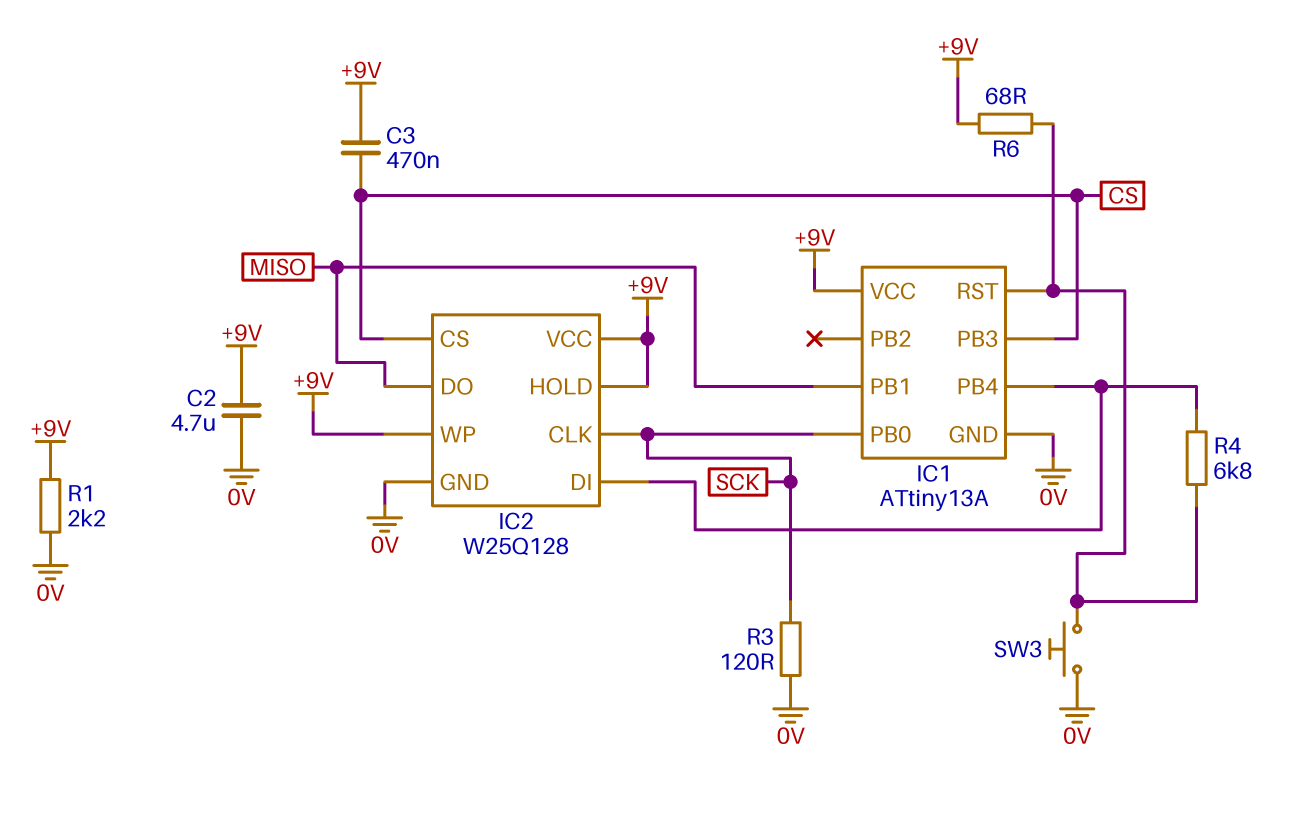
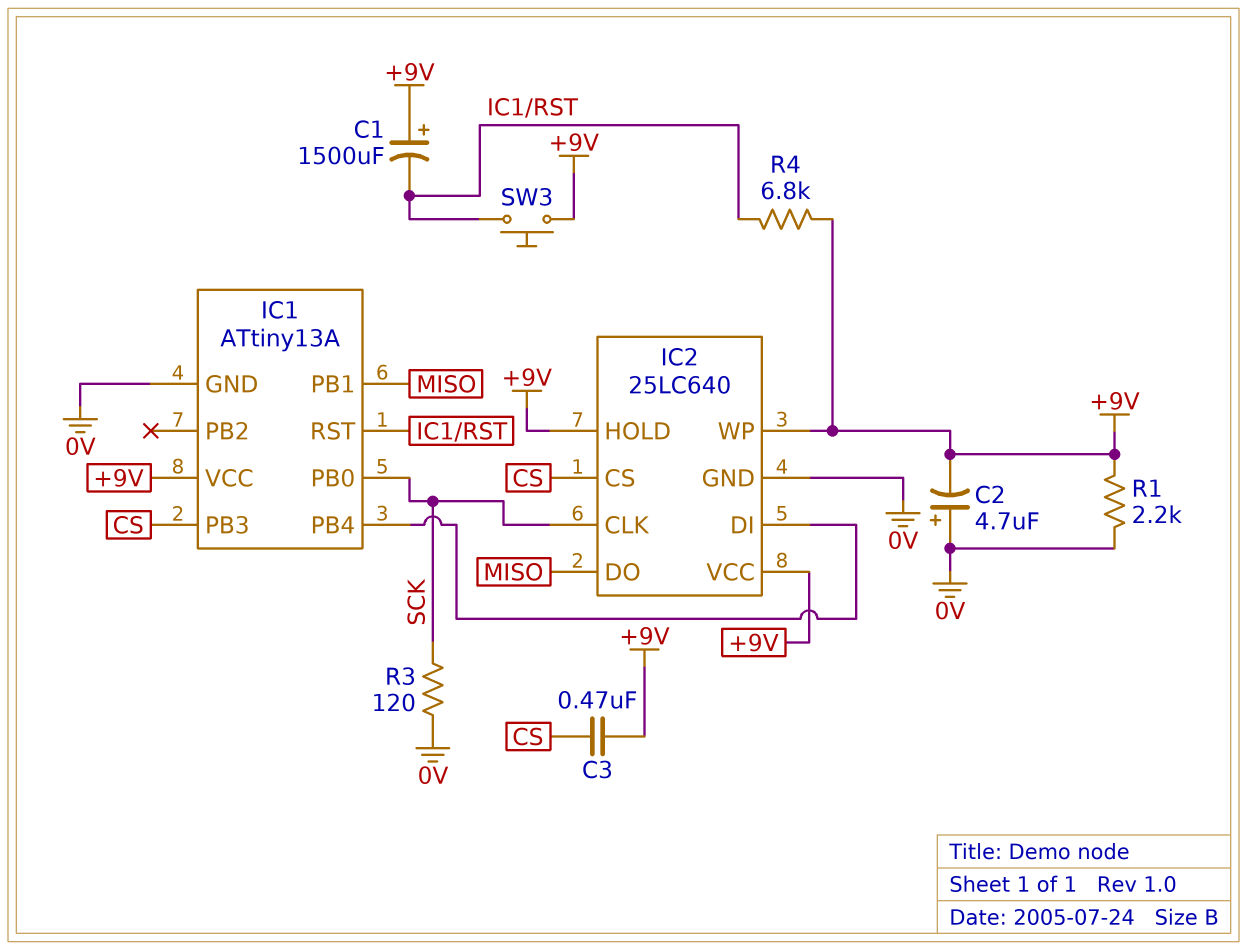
C1: none -> 1500uF (plus +9V, minus IC1/RST)
C2: 4.7uF (+9V, 0V) -> 4.7uF (plus 0V, minus +9V)
IC2: W25Q128 -> 25LC640
R4: 6.8k (IC1/PB4, IC1/RST) -> 6.8k (+9V, IC1/RST)
R6: 68 (+9V, IC1/RST) -> none
SW3: button (0V, IC1/RST) -> button (+9V, IC1/RST)

